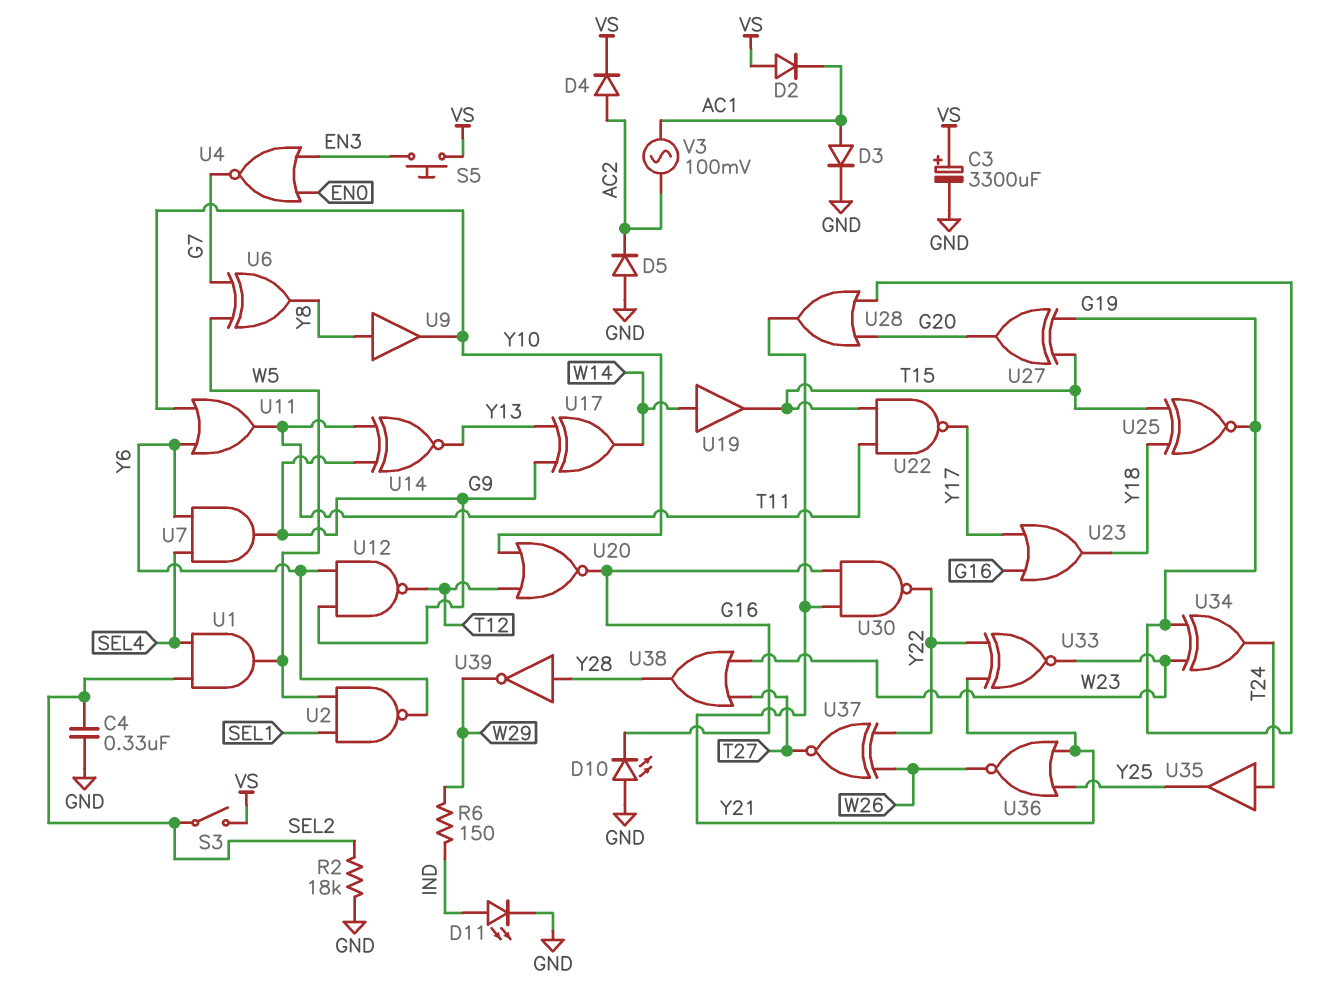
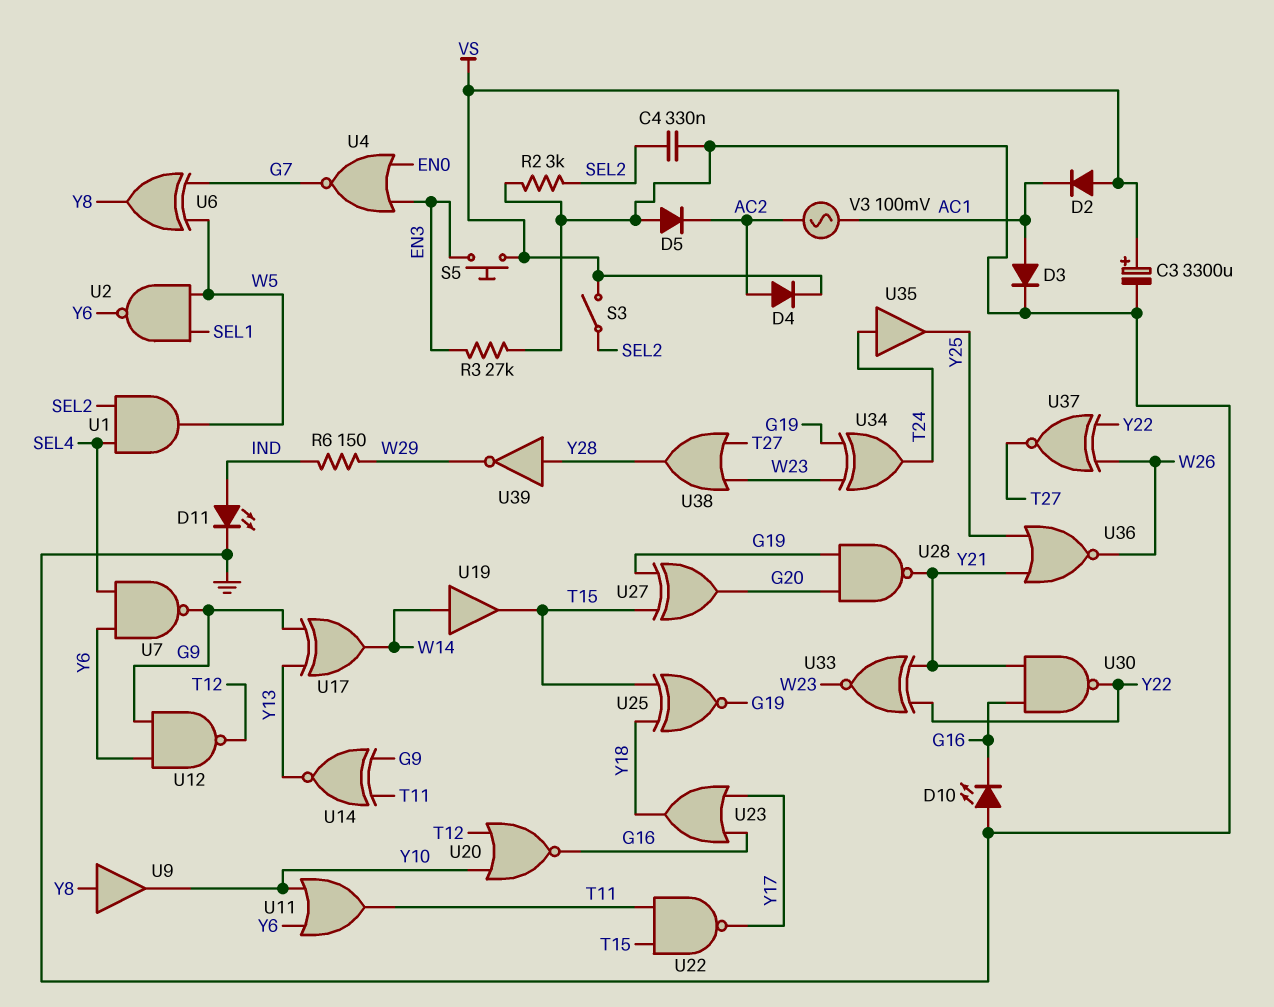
R2: 18k (GND, SEL2) -> 3k (GND, SEL2)
R3: none -> 27k (EN3, GND)
U7: AND (in SEL4, in Y6, out G9) -> NAND (in SEL4, in Y6, out G9)
U28: OR (in G19, in G20, out Y21) -> NAND (in G19, in G20, out Y21)

